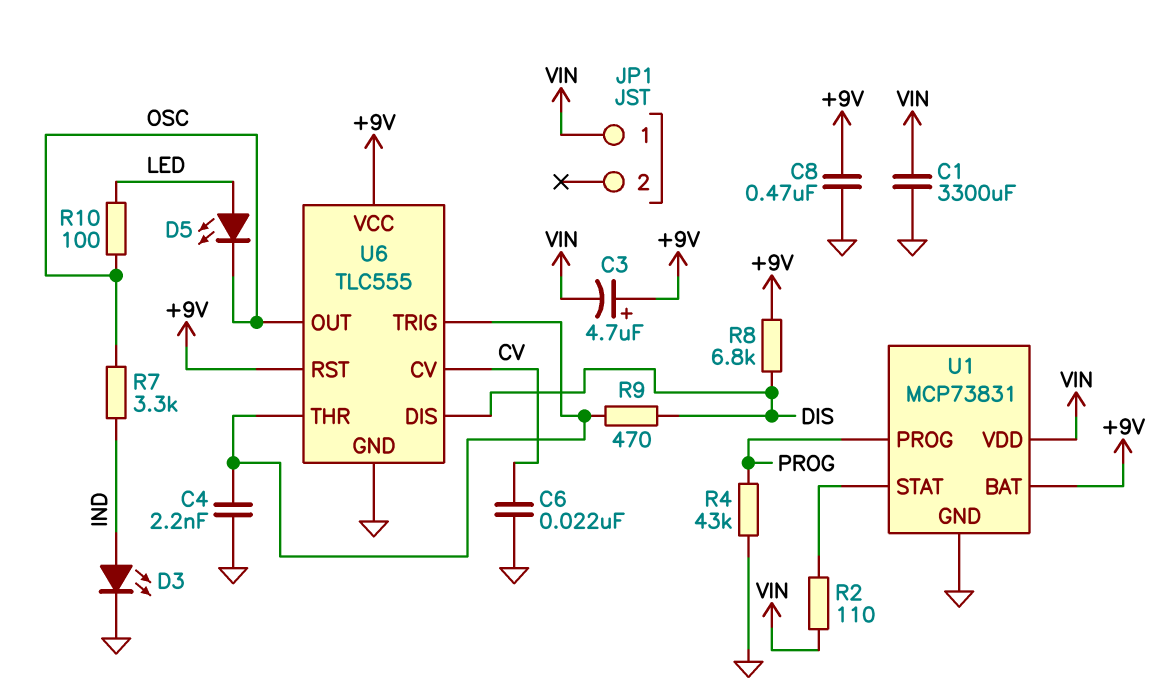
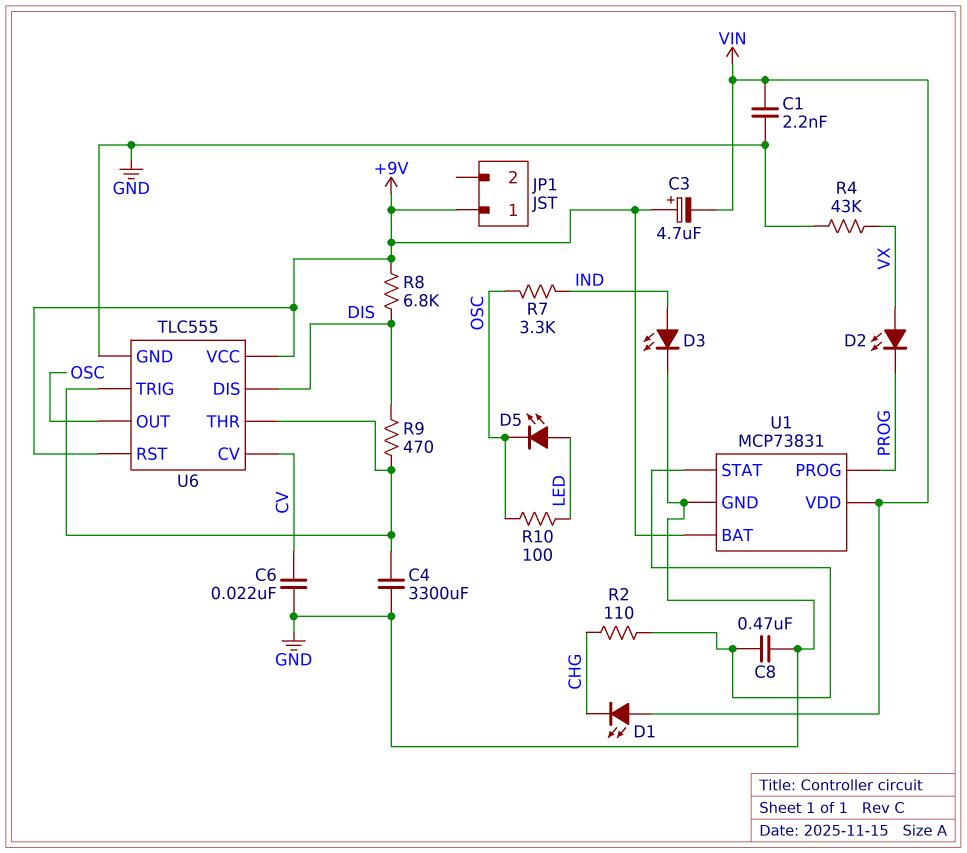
C1: 3300uF (GND, VIN) -> 2.2nF (GND, VIN)
C4: 2.2nF (GND, U6/THR) -> 3300uF (GND, U6/THR)
C8: 470nF (+9V, GND) -> 470nF (GND, U1/STAT)
D1: none -> LED (A VIN, K CHG)
D2: none -> LED (A VX, K PROG)
JP1 pin 1: VIN -> +9V
R2: 110 (U1/STAT, VIN) -> 110 (CHG, U1/STAT)
R4: 43k (GND, PROG) -> 43k (GND, VX)

